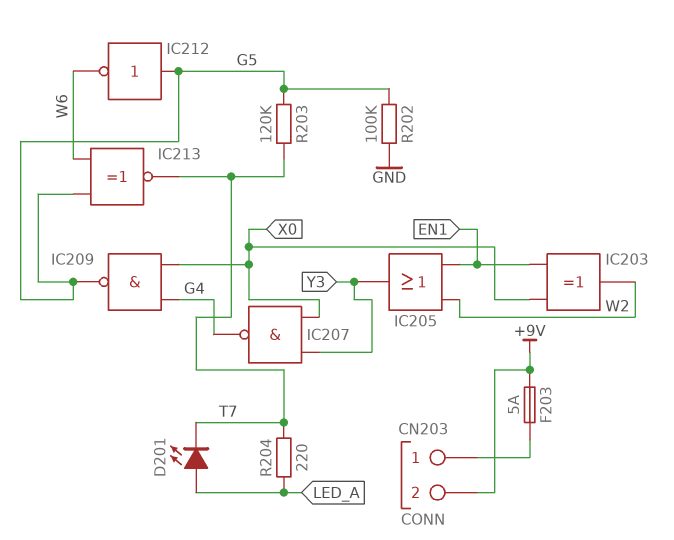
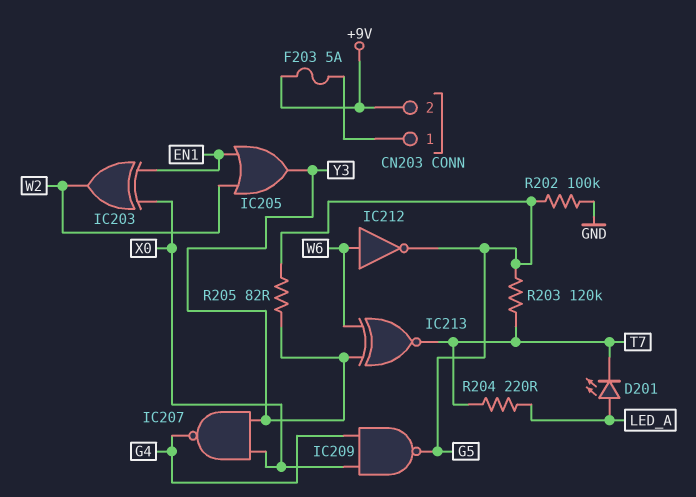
IC212: NOT (in G5, out W6) -> NOT (in W6, out G5)
IC213: XNOR (in G5, in W6, out T7) -> XNOR (in W6, in Y3, out T7)
R205: none -> 82 (G5, Y3)

